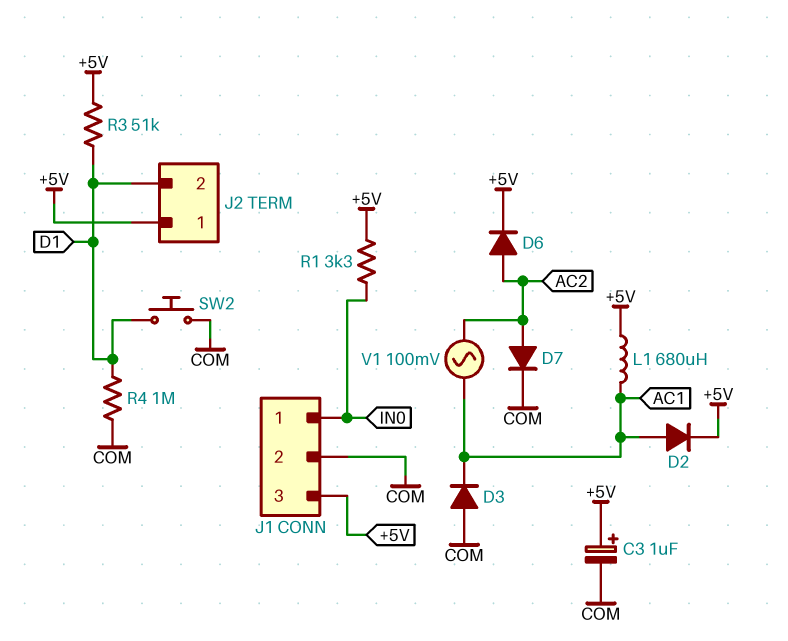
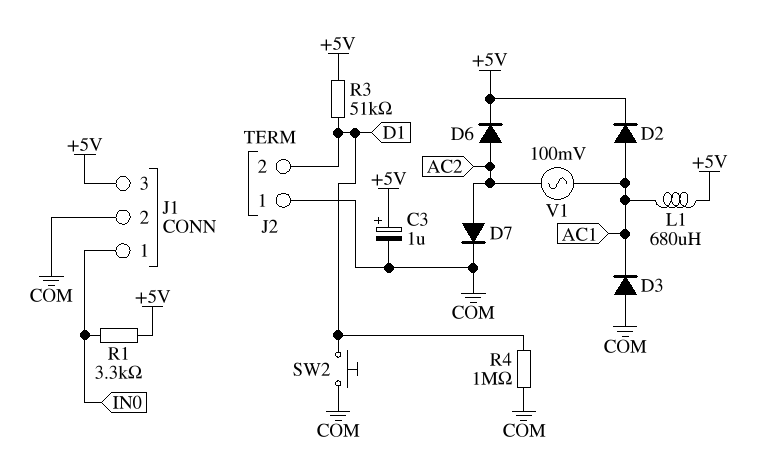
J2 pin 1: +5V -> COM

